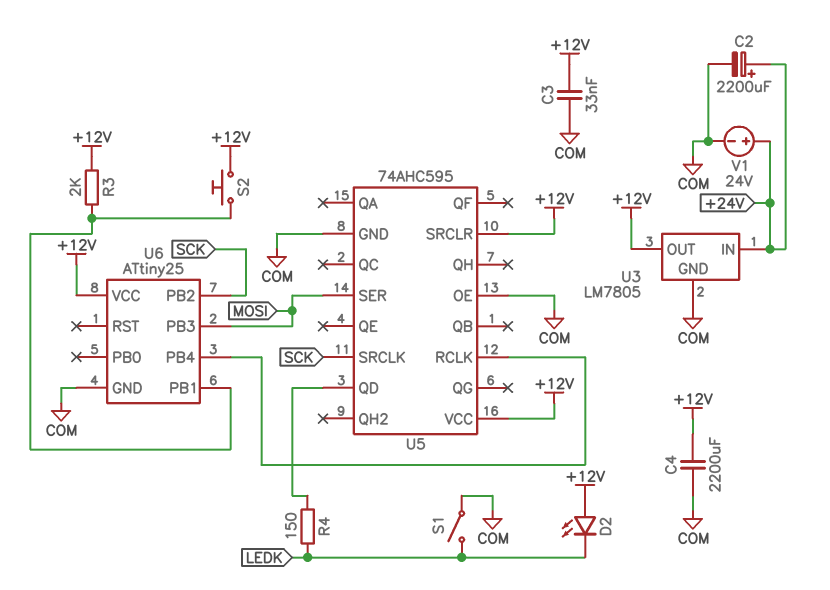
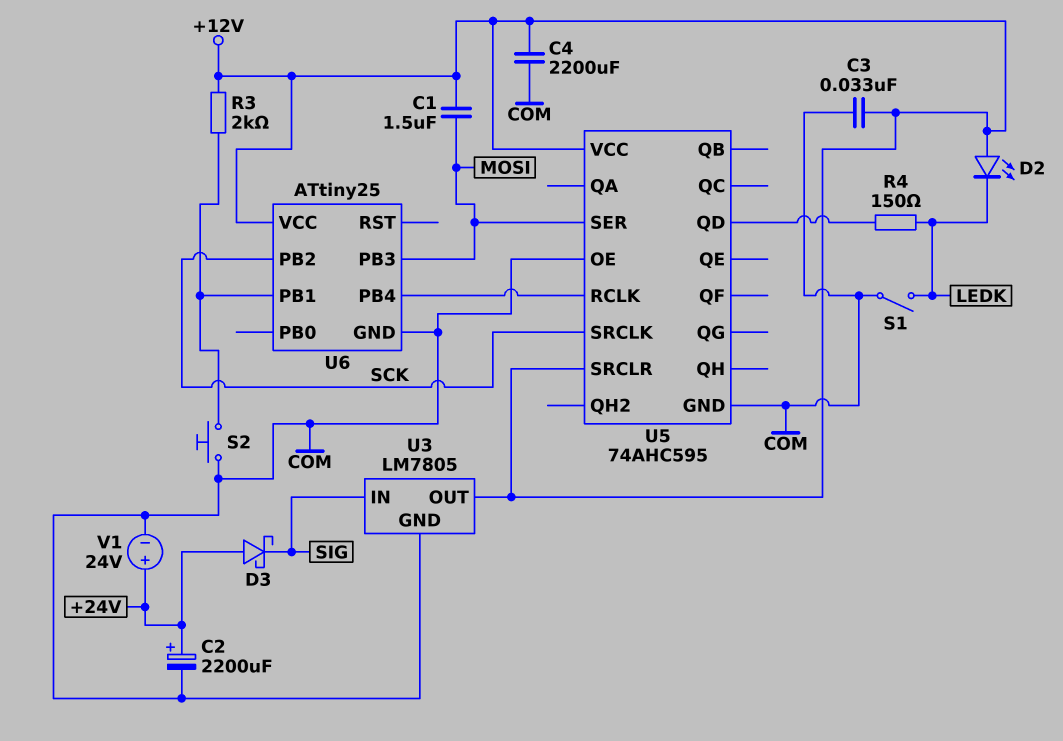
C1: none -> 1.5uF (+12V, MOSI)
D3: none -> schottky (A +24V, K SIG)
S2: button (+12V, U6/PB1) -> button (COM, U6/PB1)
U3 pin IN: +24V -> SIG

